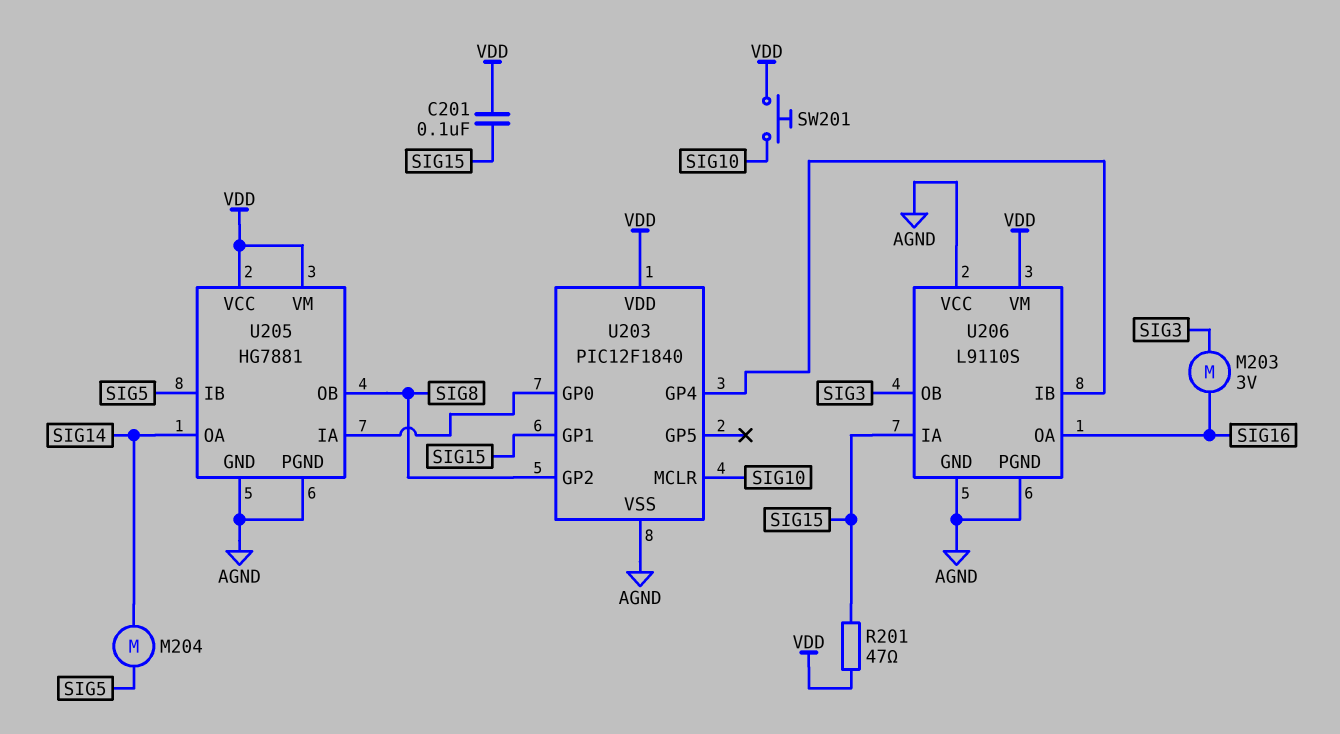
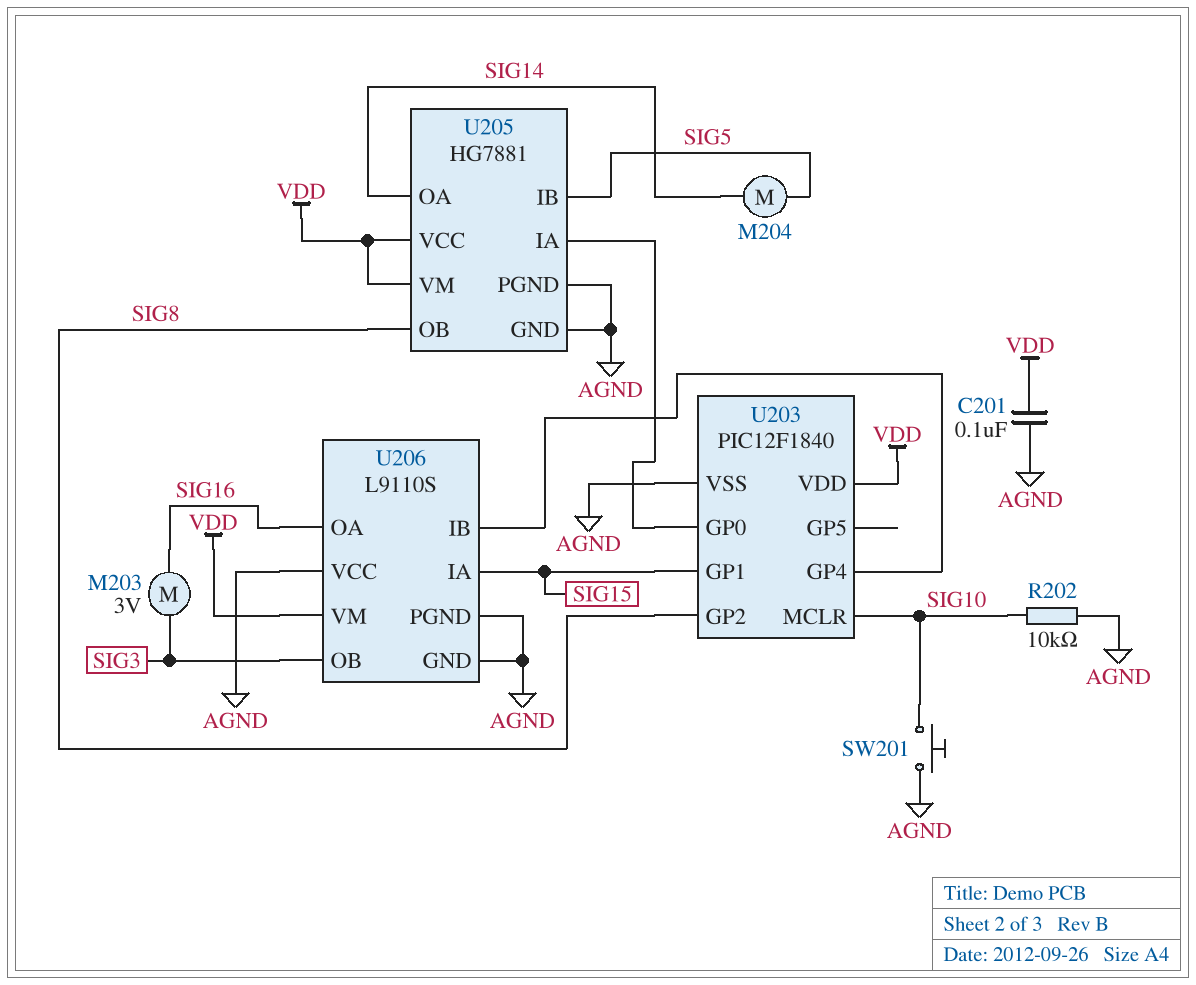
C201: 100nF (SIG15, VDD) -> 100nF (AGND, VDD)
R201: 47 (SIG15, VDD) -> none
R202: none -> 10k (AGND, SIG10)
SW201: button (SIG10, VDD) -> button (AGND, SIG10)

